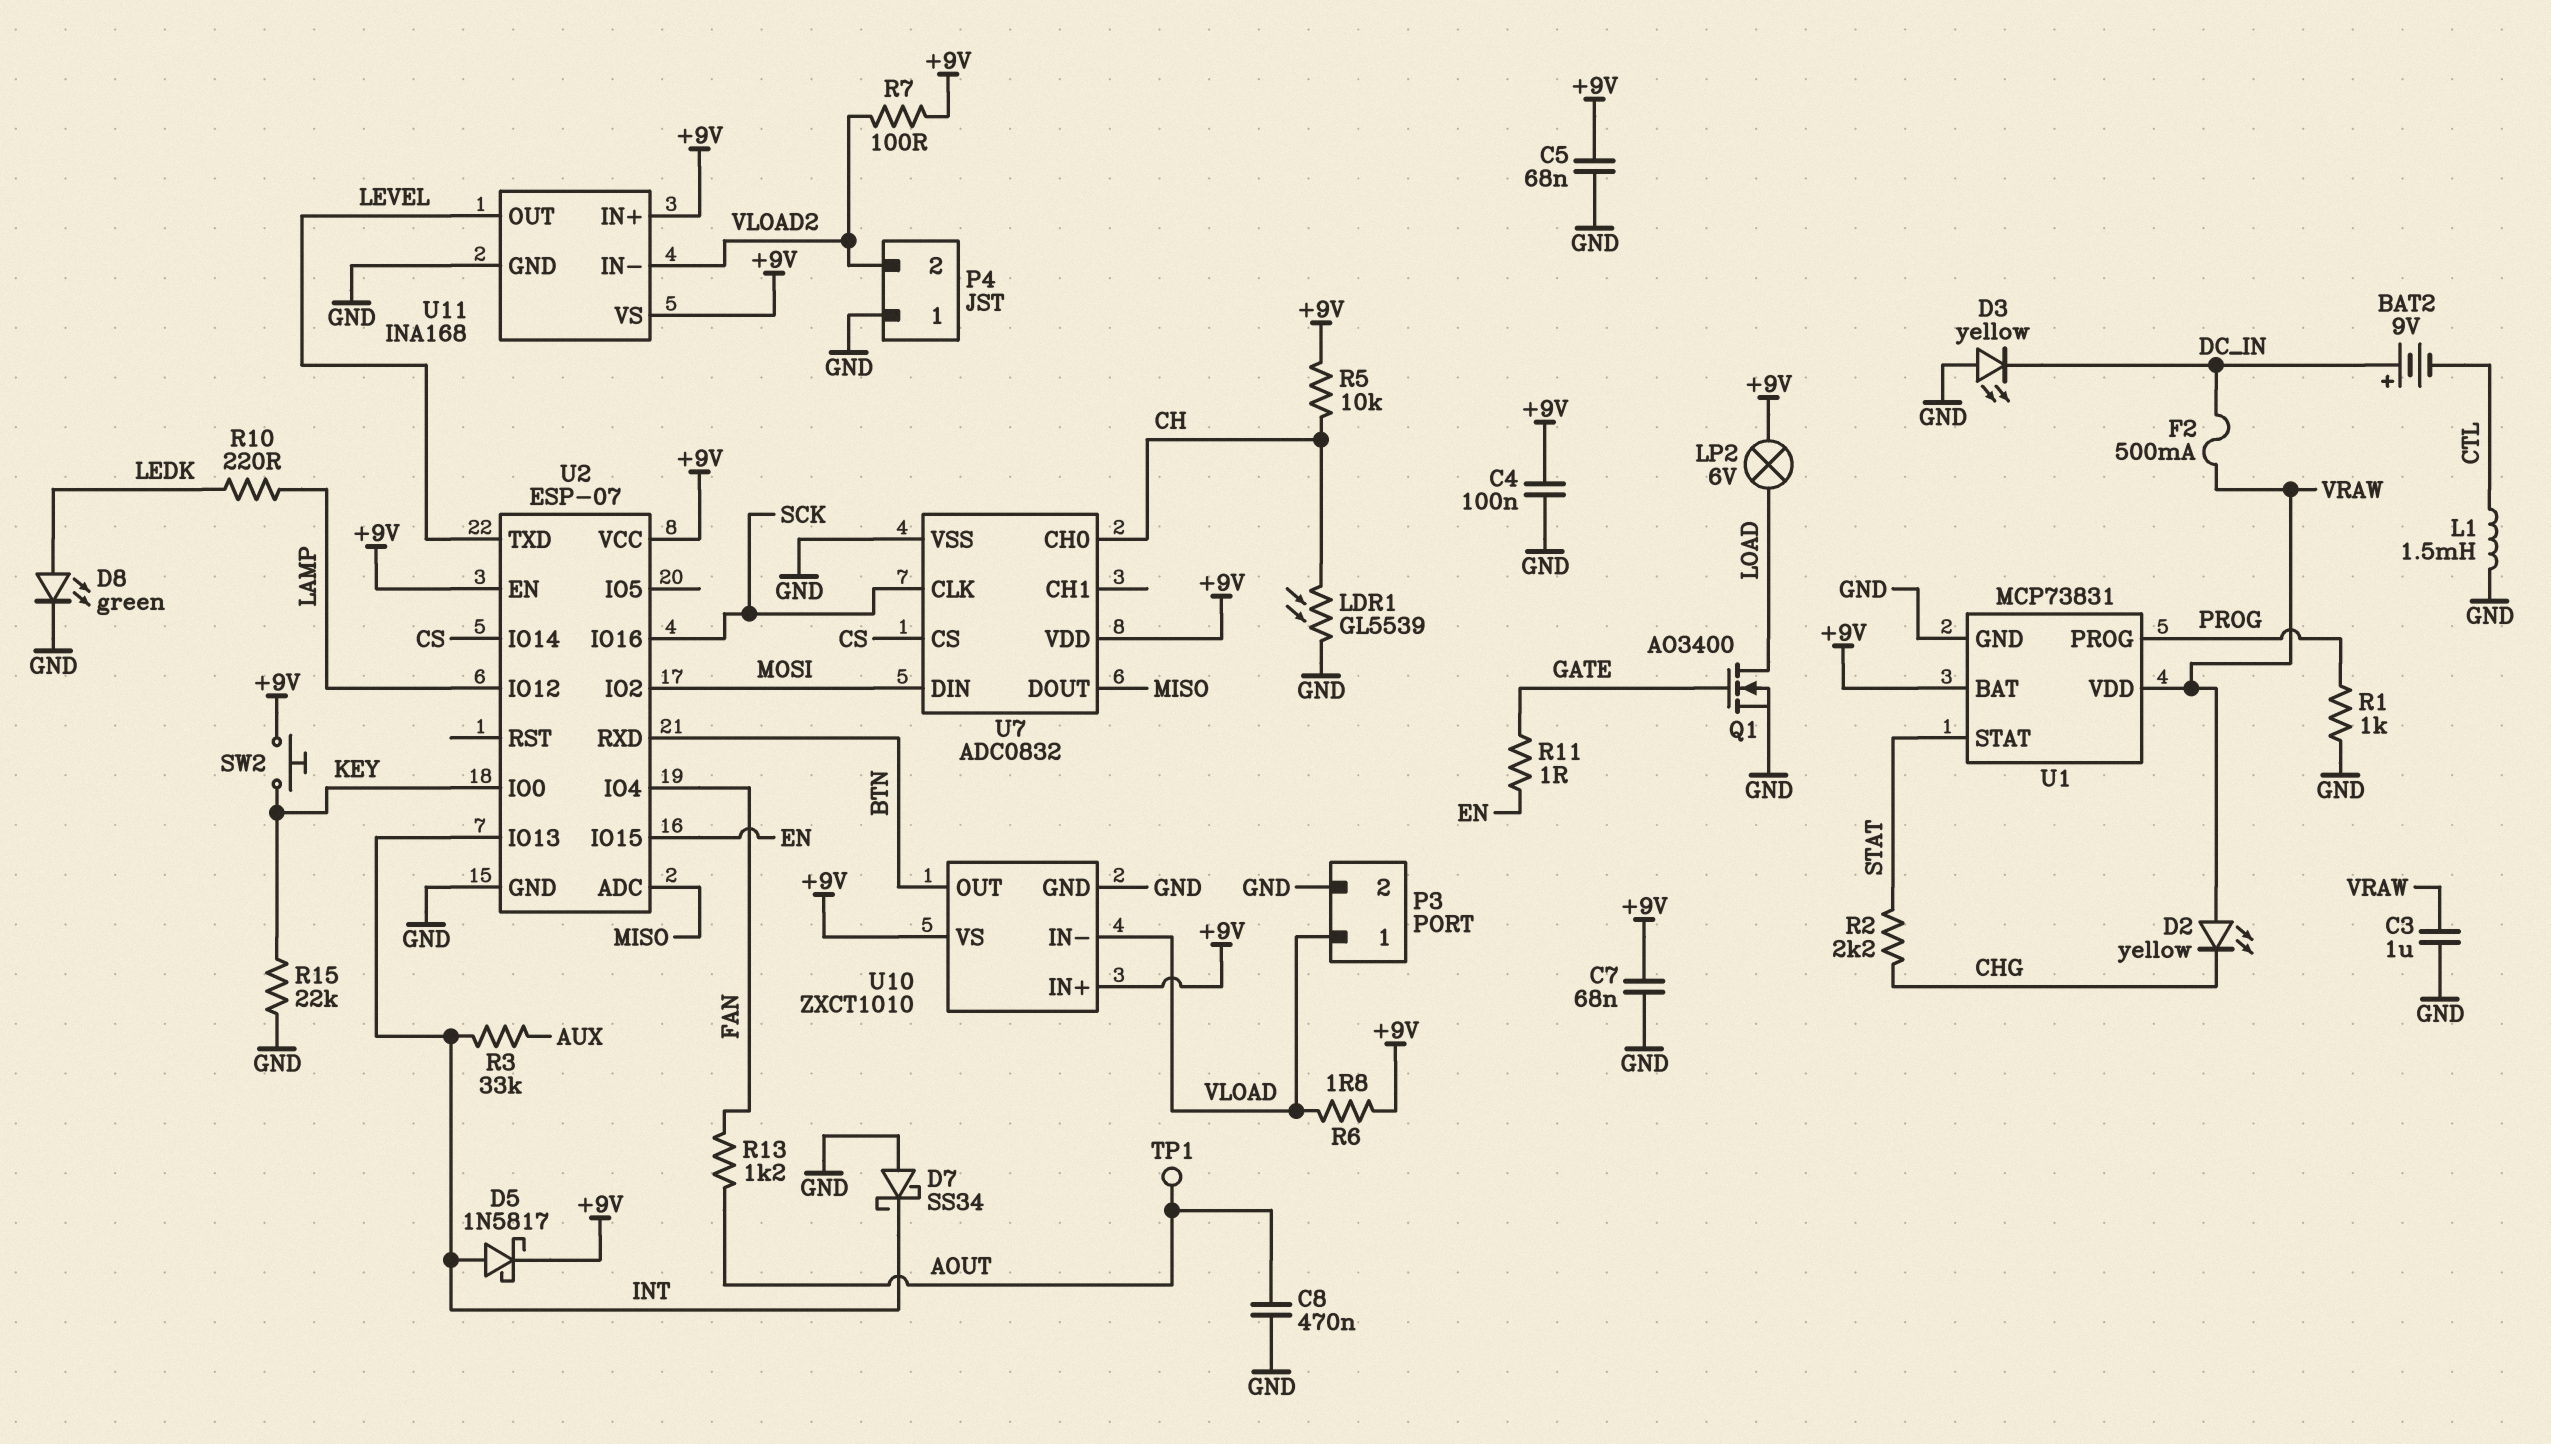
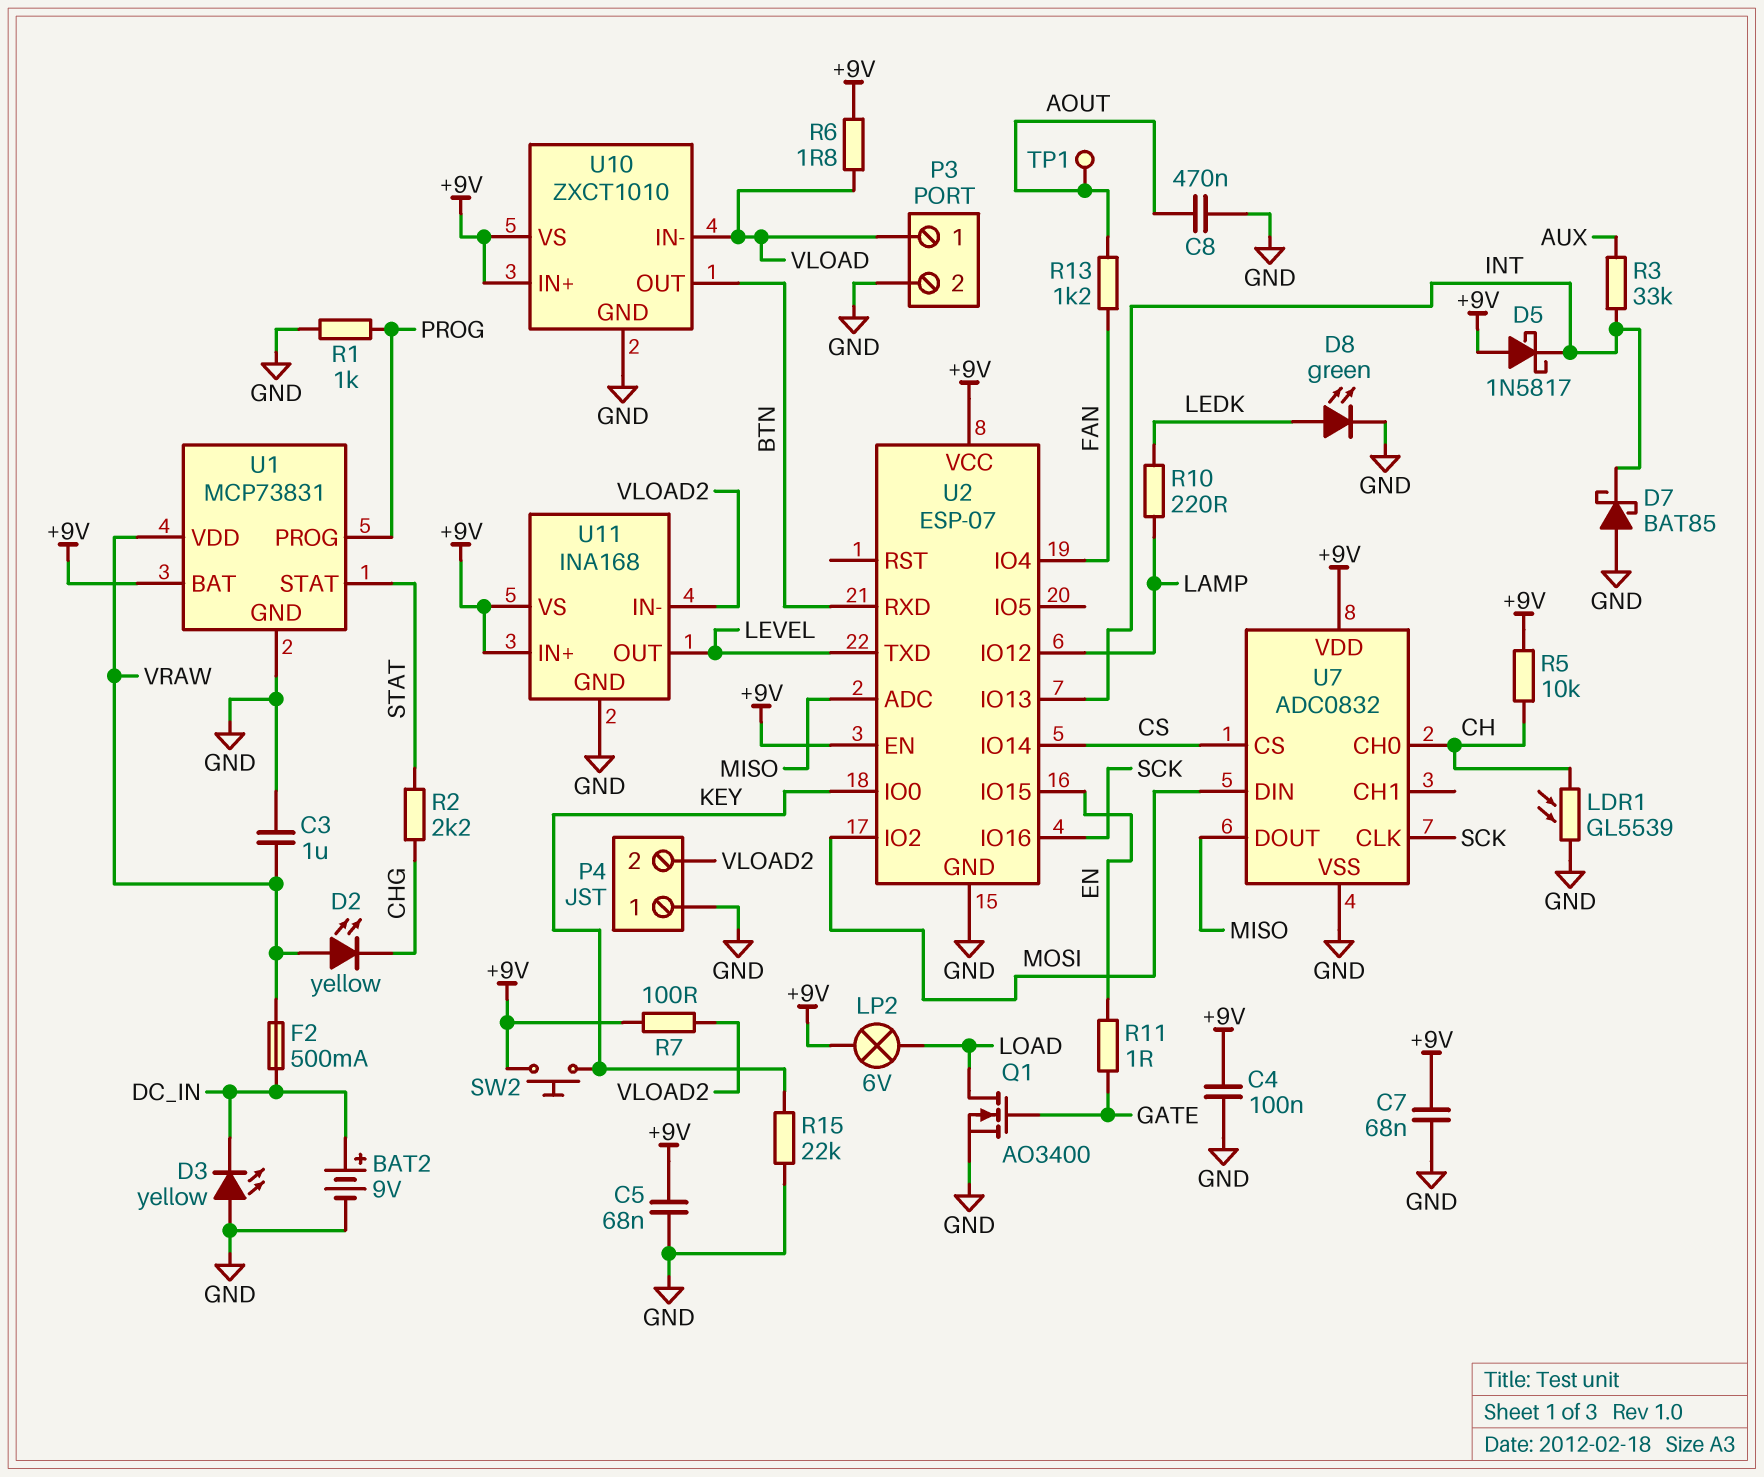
BAT2: 9V (plus DC_IN, minus CTL) -> 9V (plus DC_IN, minus GND)
D5: schottky 1N5817 (A INT, K +9V) -> schottky 1N5817 (A +9V, K INT)
D7: schottky SS34 (A GND, K INT) -> schottky BAT85 (A GND, K INT)
L1: 1.5mH (CTL, GND) -> none

